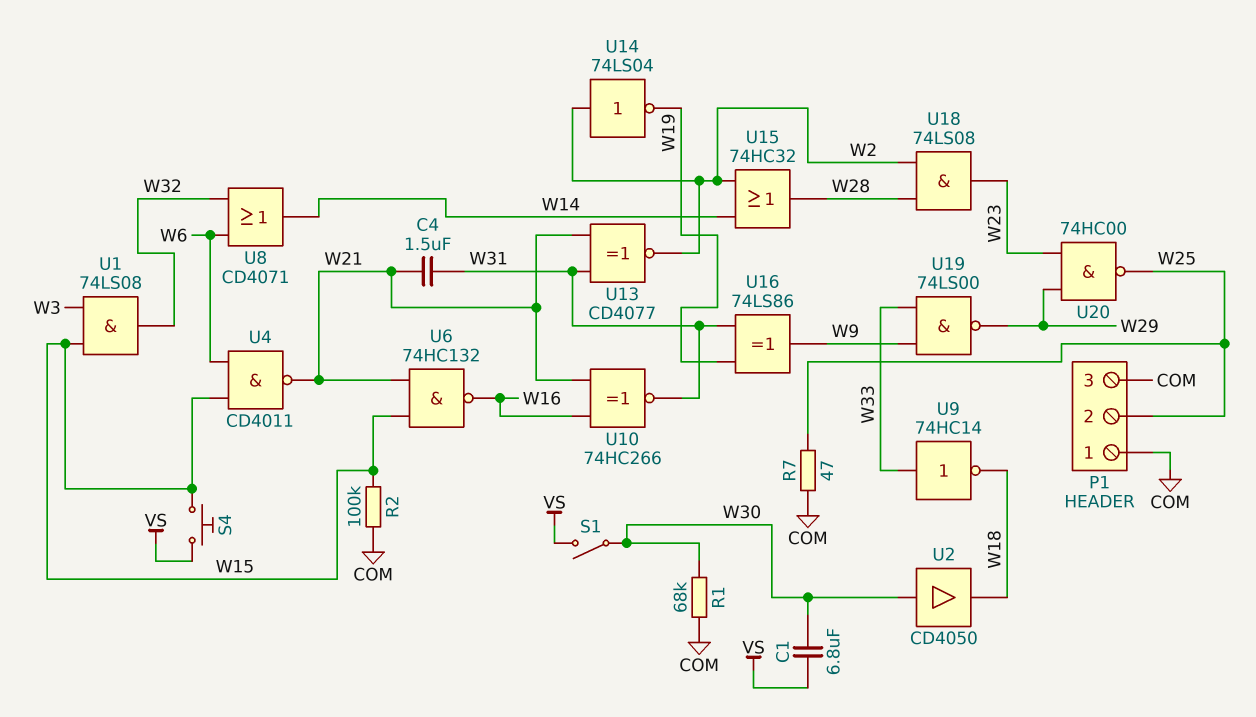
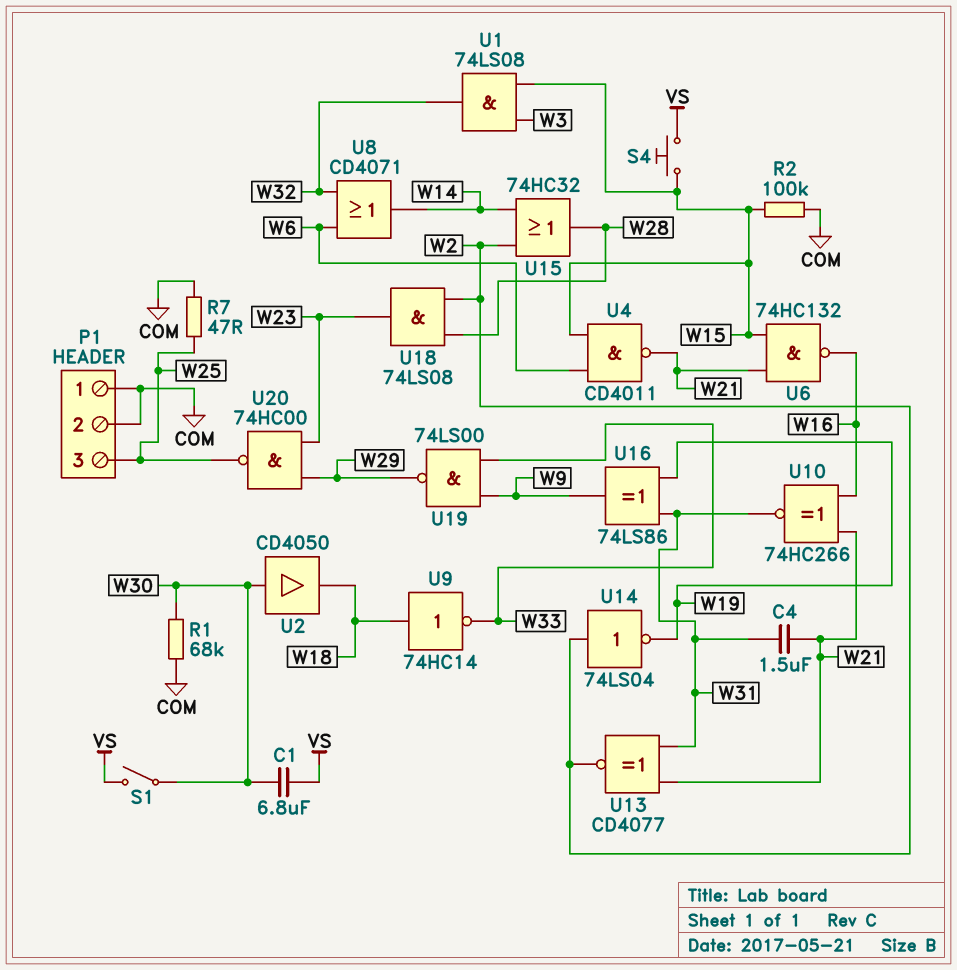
P1 pin 2: W25 -> COM
P1 pin 3: COM -> W25
U9: NOT 74HC14 (in W33, out W18) -> NOT 74HC14 (in W18, out W33)

